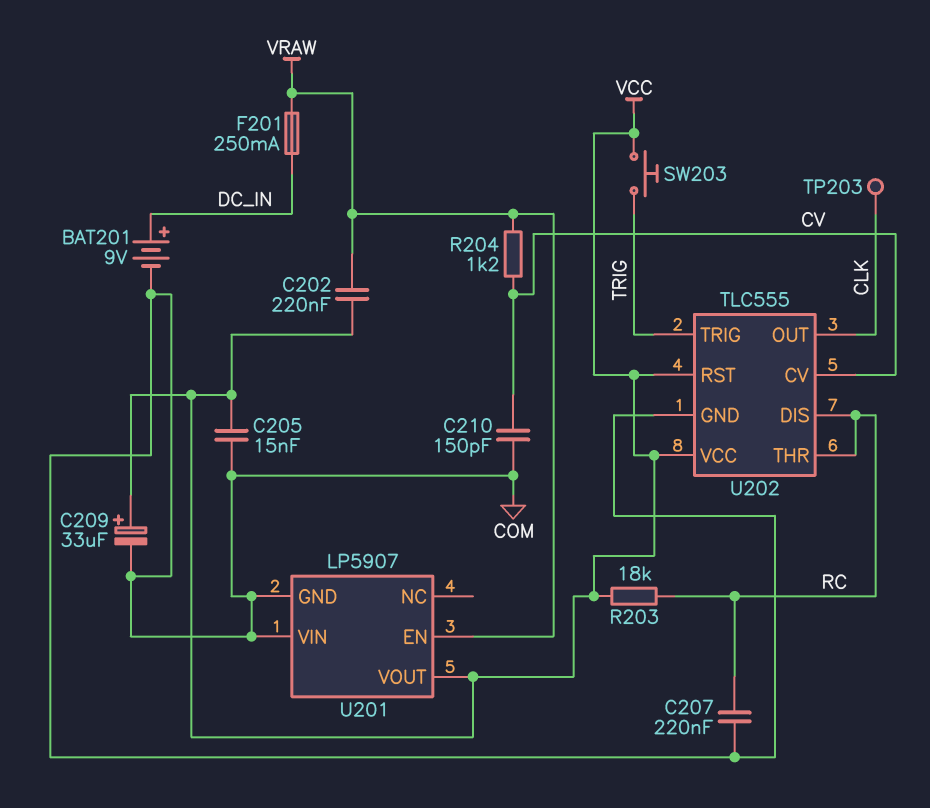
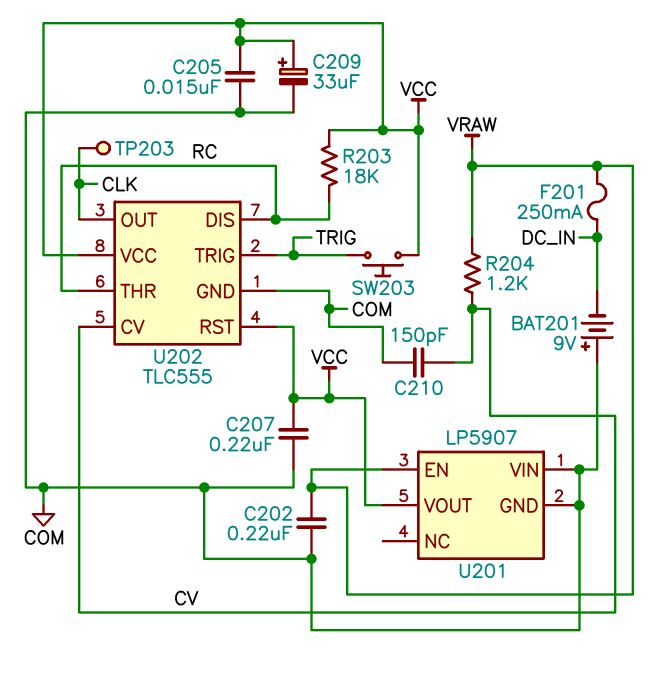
BAT201: 9V (plus DC_IN, minus COM) -> 9V (plus COM, minus DC_IN)
C202: 220nF (VCC, VRAW) -> 220nF (COM, VRAW)
C207: 220nF (COM, RC) -> 220nF (COM, VCC)

